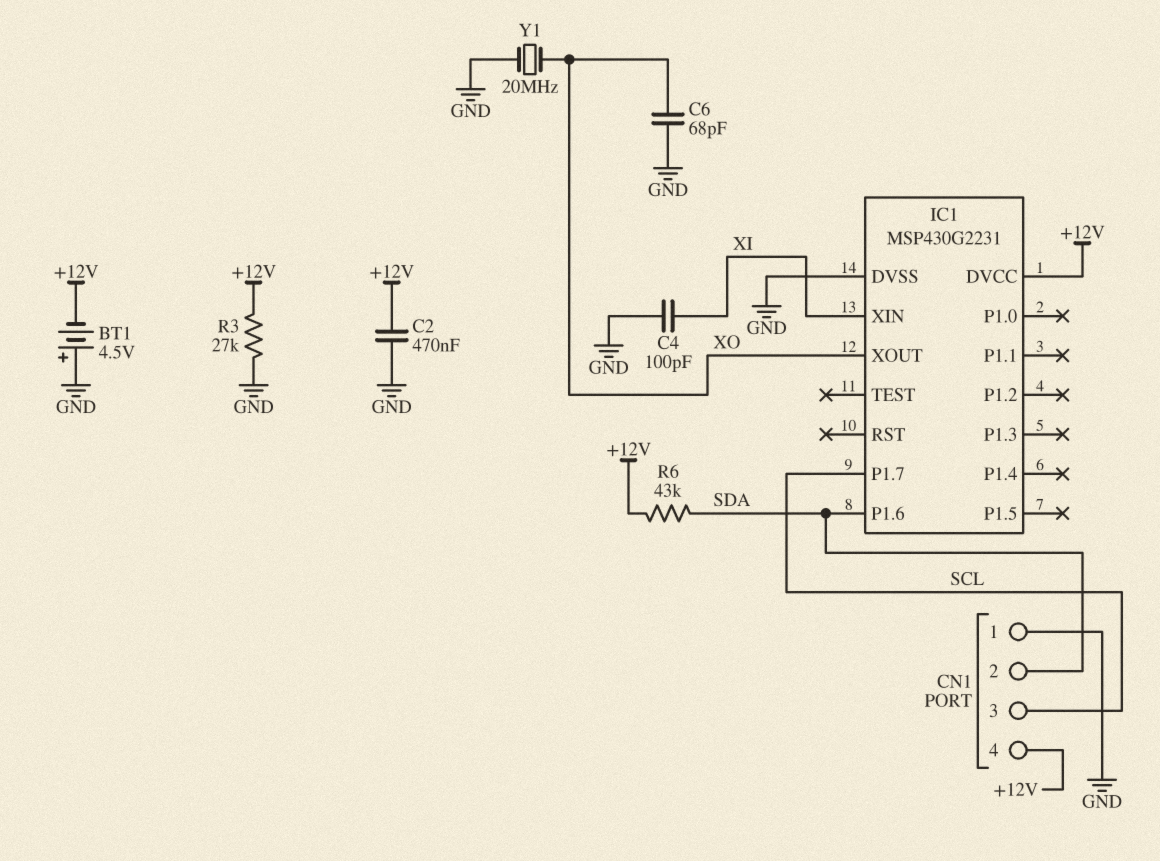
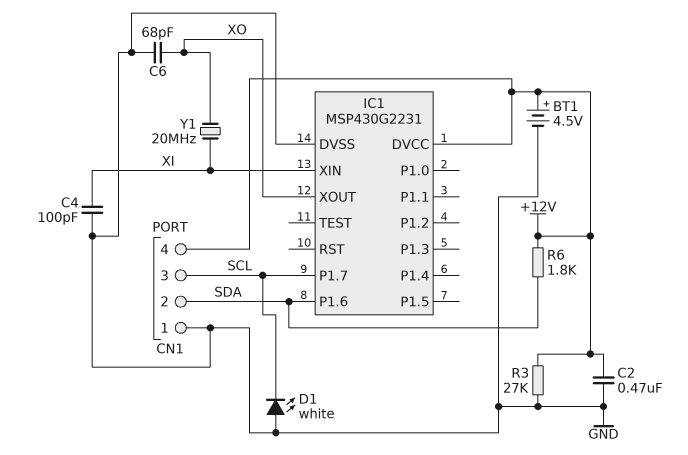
BT1: 4.5V (plus GND, minus +12V) -> 4.5V (plus +12V, minus GND)
D1: none -> LED white (A GND, K SCL)
R6: 43k (+12V, SDA) -> 1.8k (+12V, SDA)
Y1: 20MHz (GND, XO) -> 20MHz (XI, XO)

